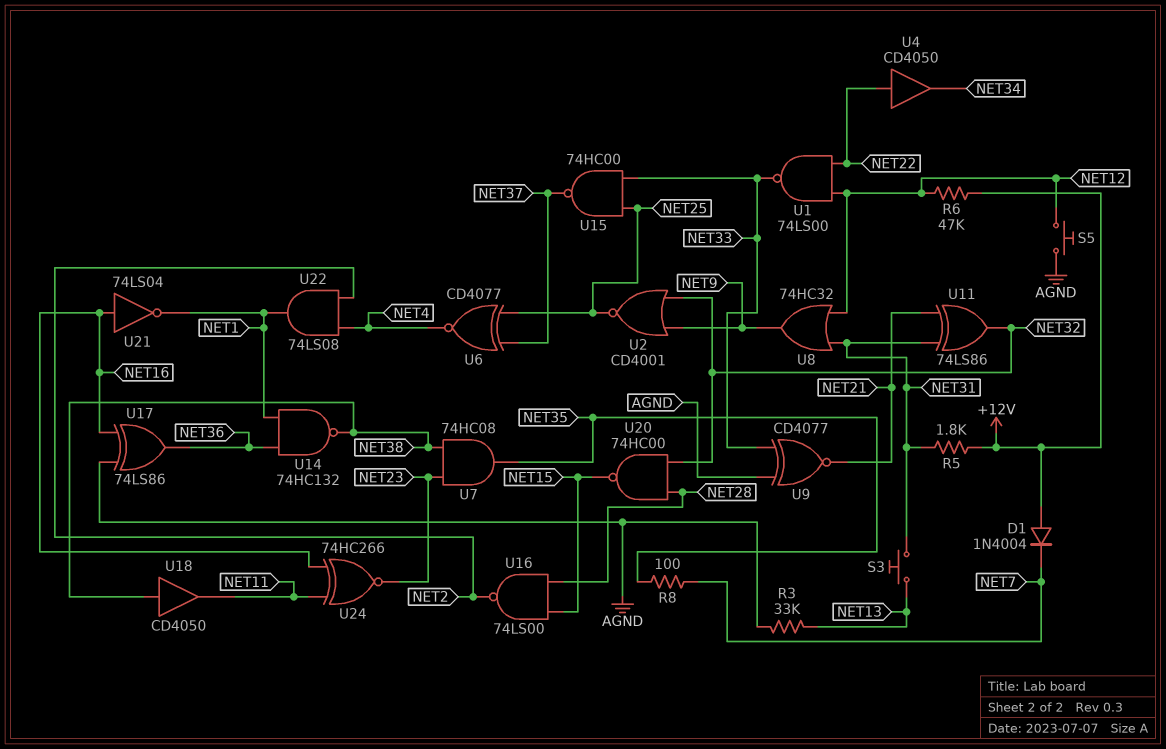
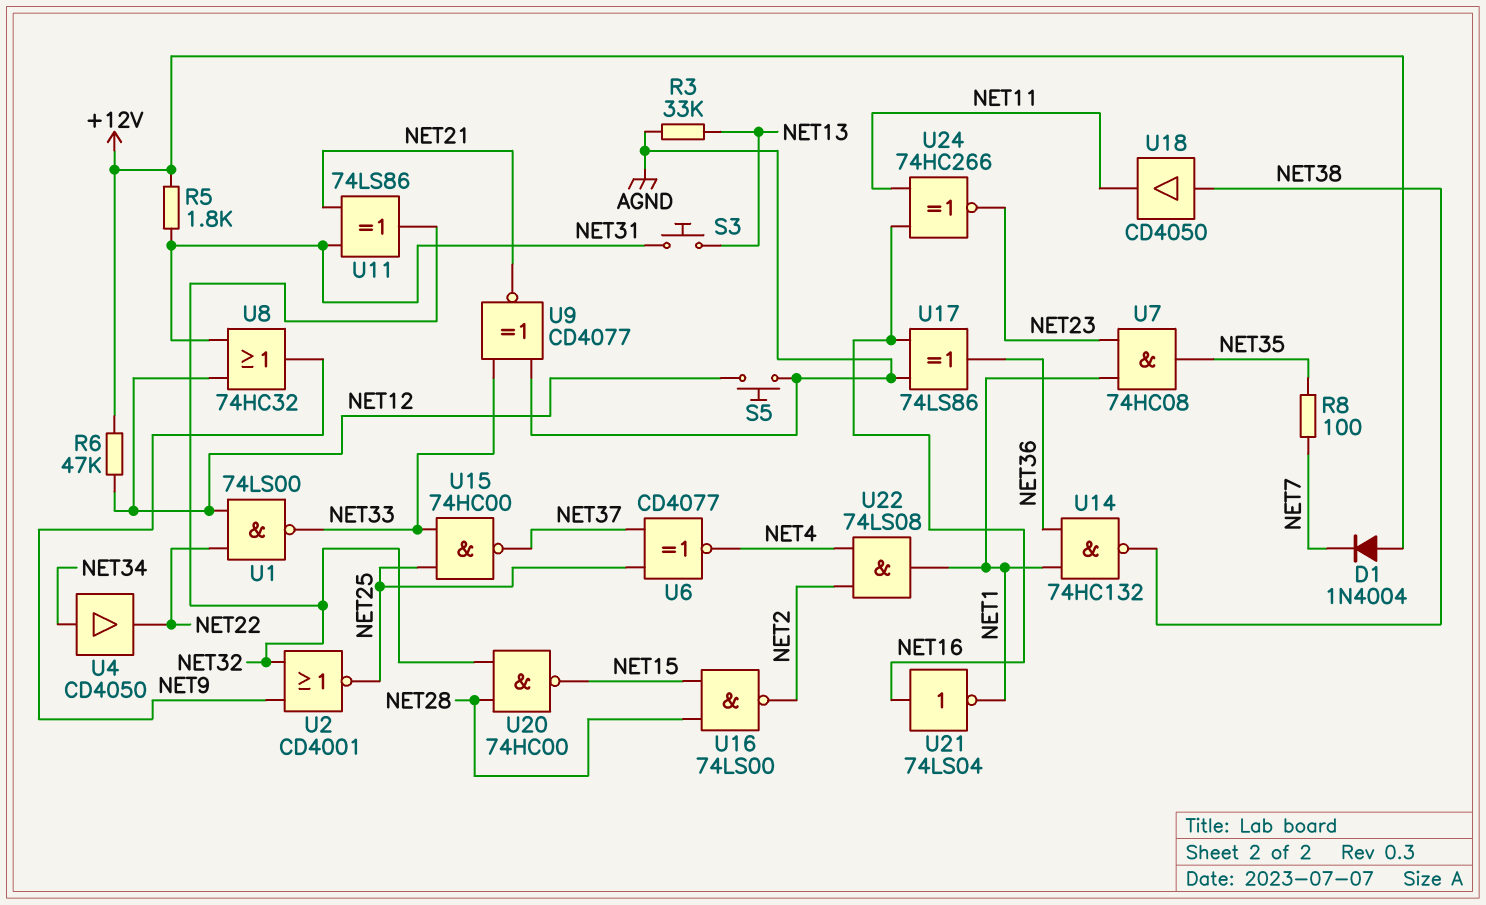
U4: buffer CD4050 (in NET22, out NET34) -> buffer CD4050 (in NET34, out NET22)
U7: AND 74HC08 (in NET23, in NET38, out NET35) -> AND 74HC08 (in NET1, in NET23, out NET35)

